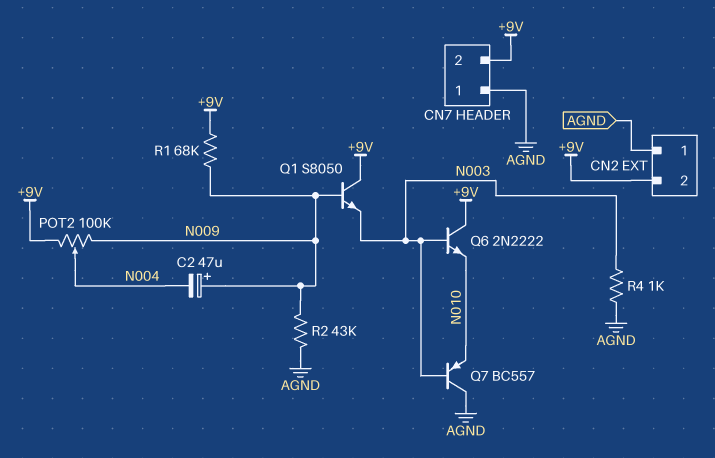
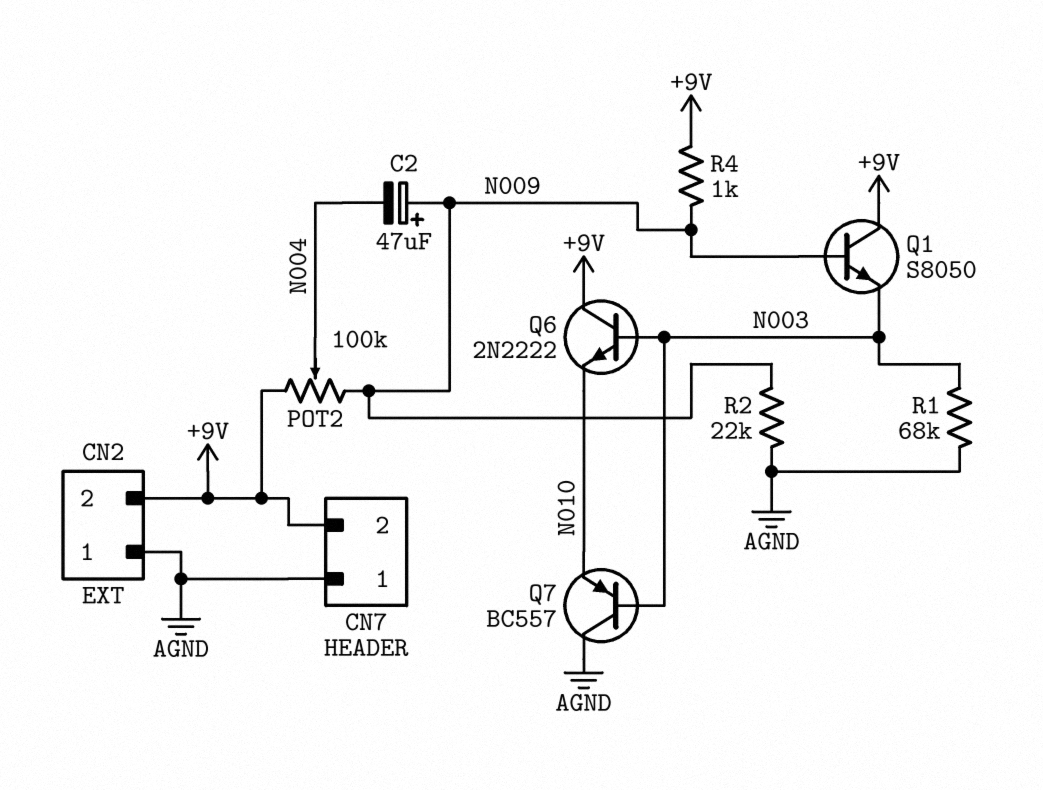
R1: 68k (+9V, N009) -> 68k (AGND, N003)
R2: 43k (AGND, N009) -> 22k (AGND, N009)
R4: 1k (AGND, N003) -> 1k (+9V, N009)

